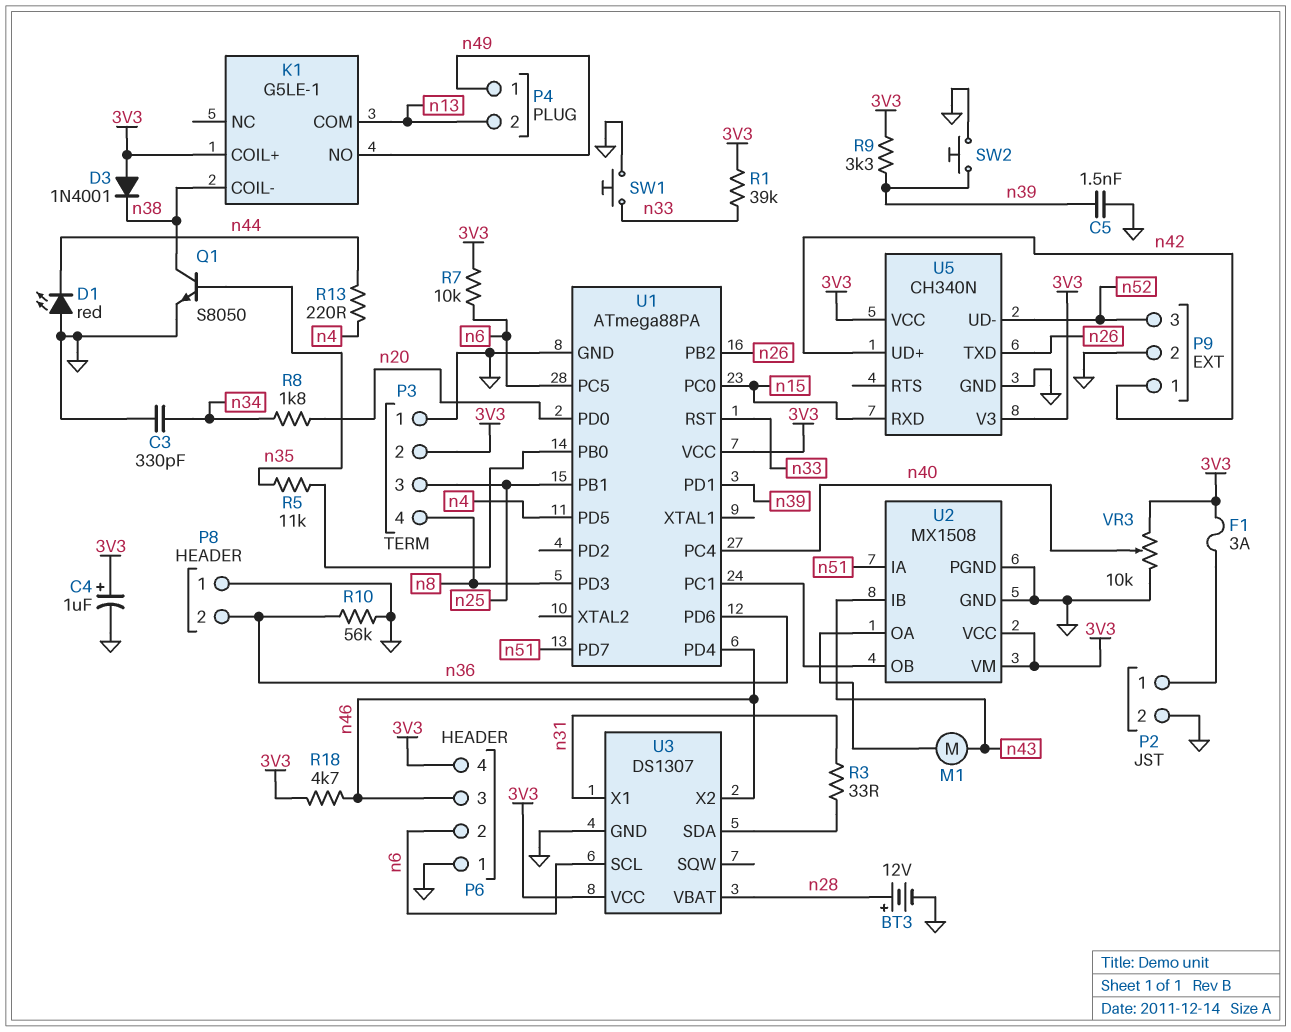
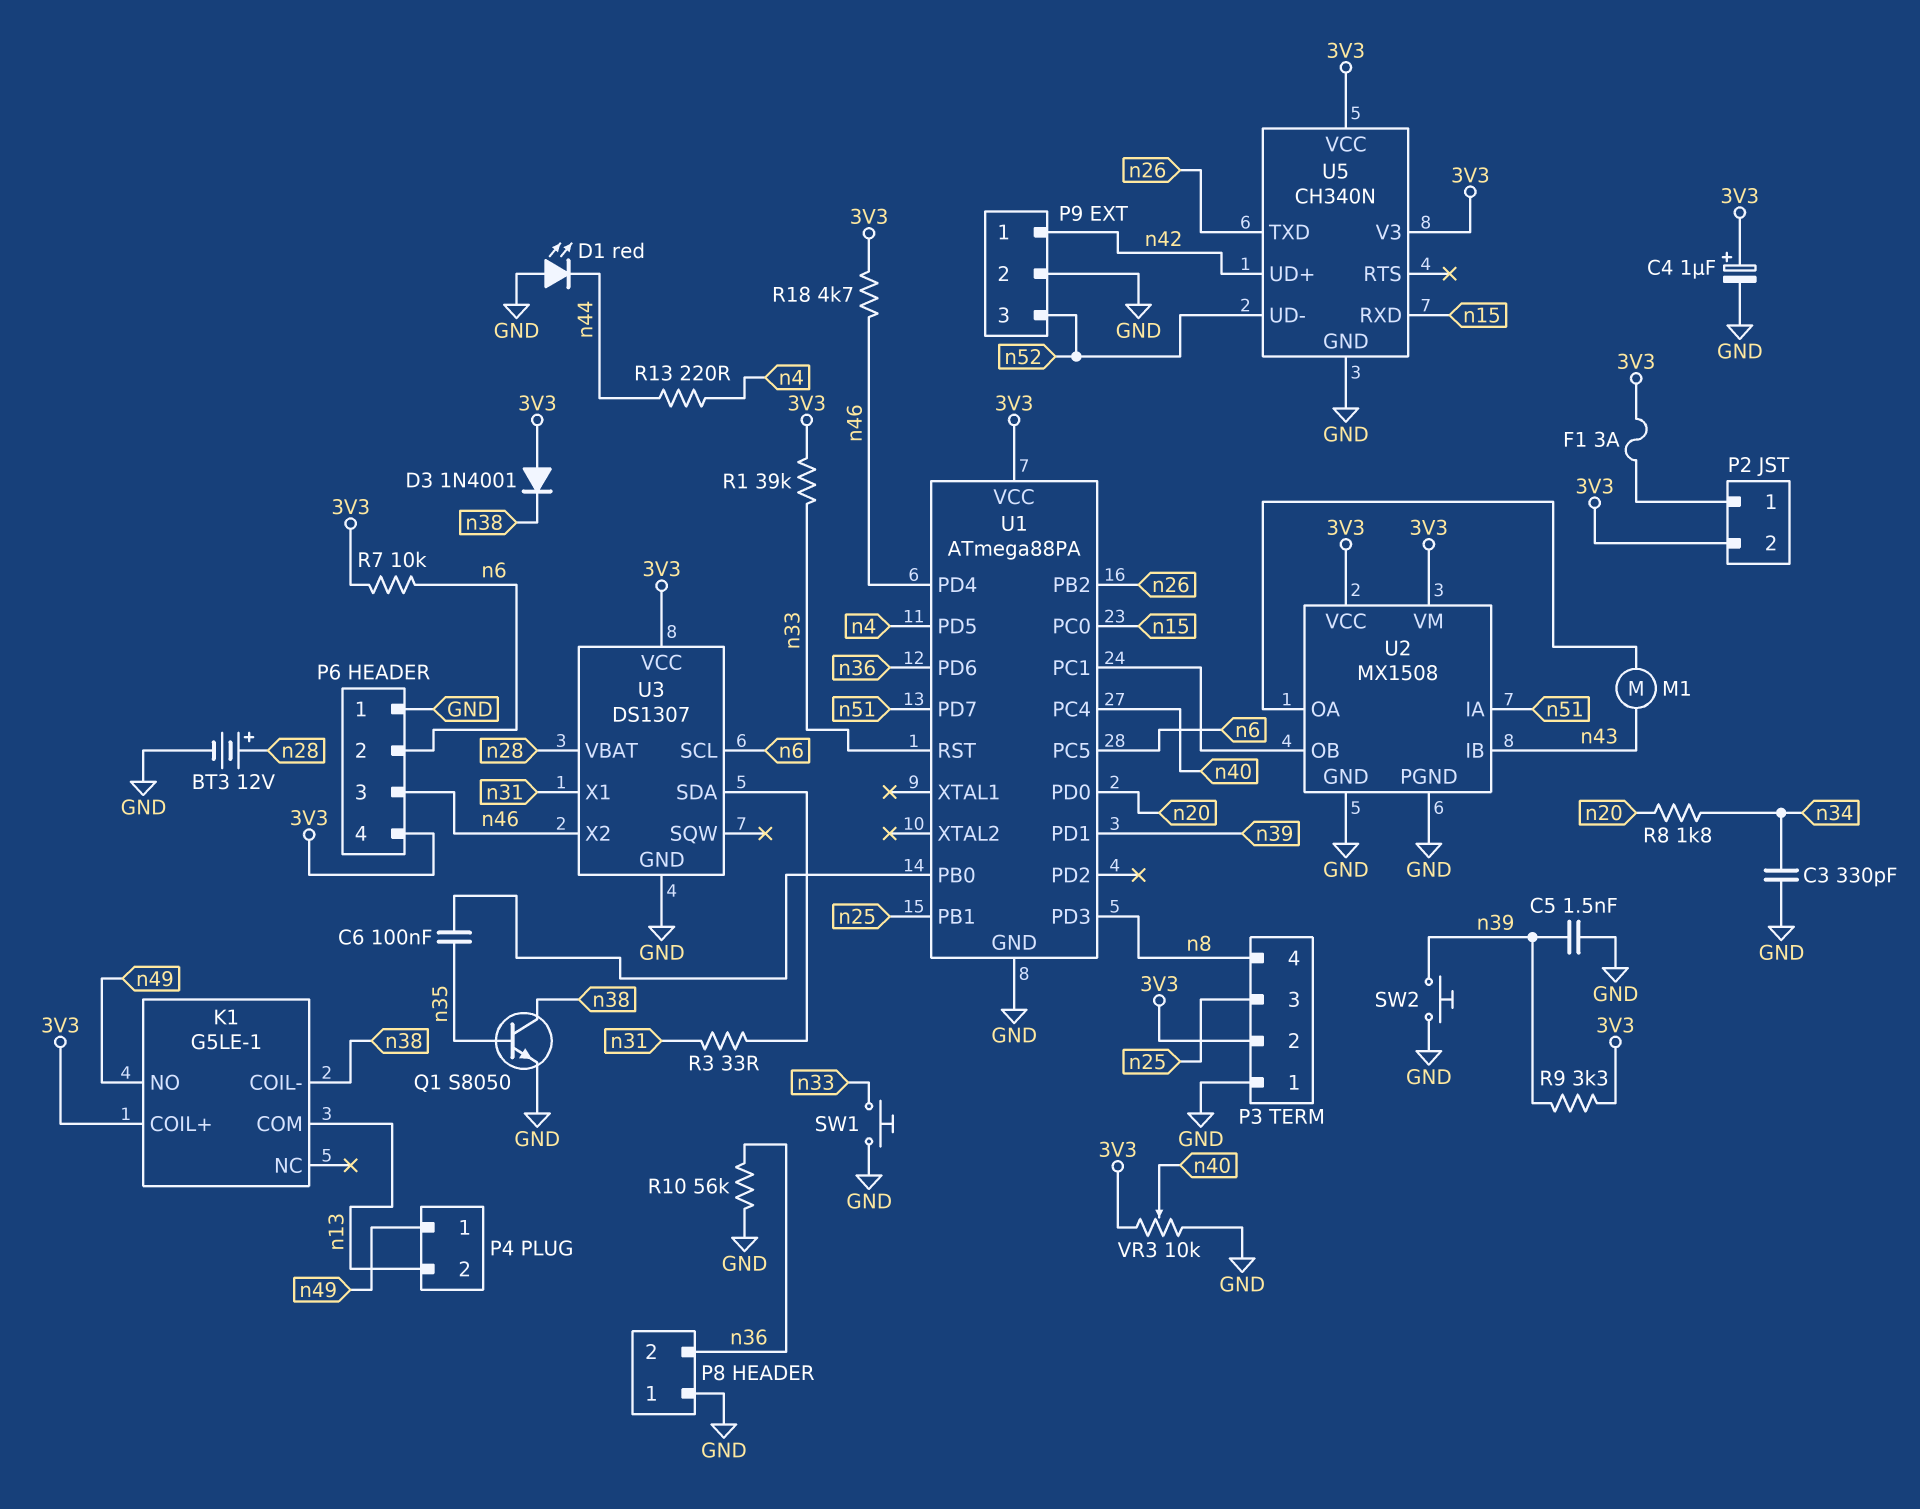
C6: none -> 100nF (U1/PB0, n35)
P2 pin 2: GND -> 3V3
R5: 11k (U1/PB0, n35) -> none

